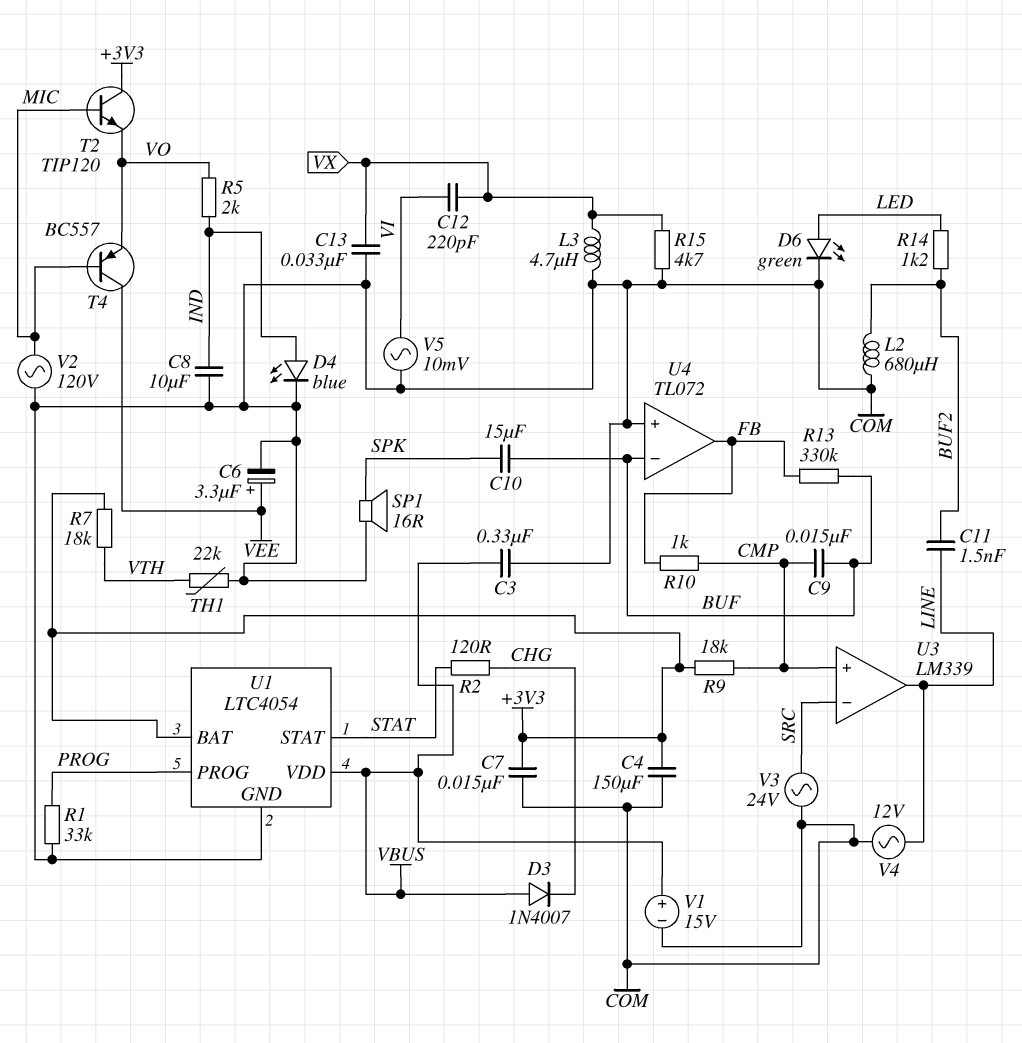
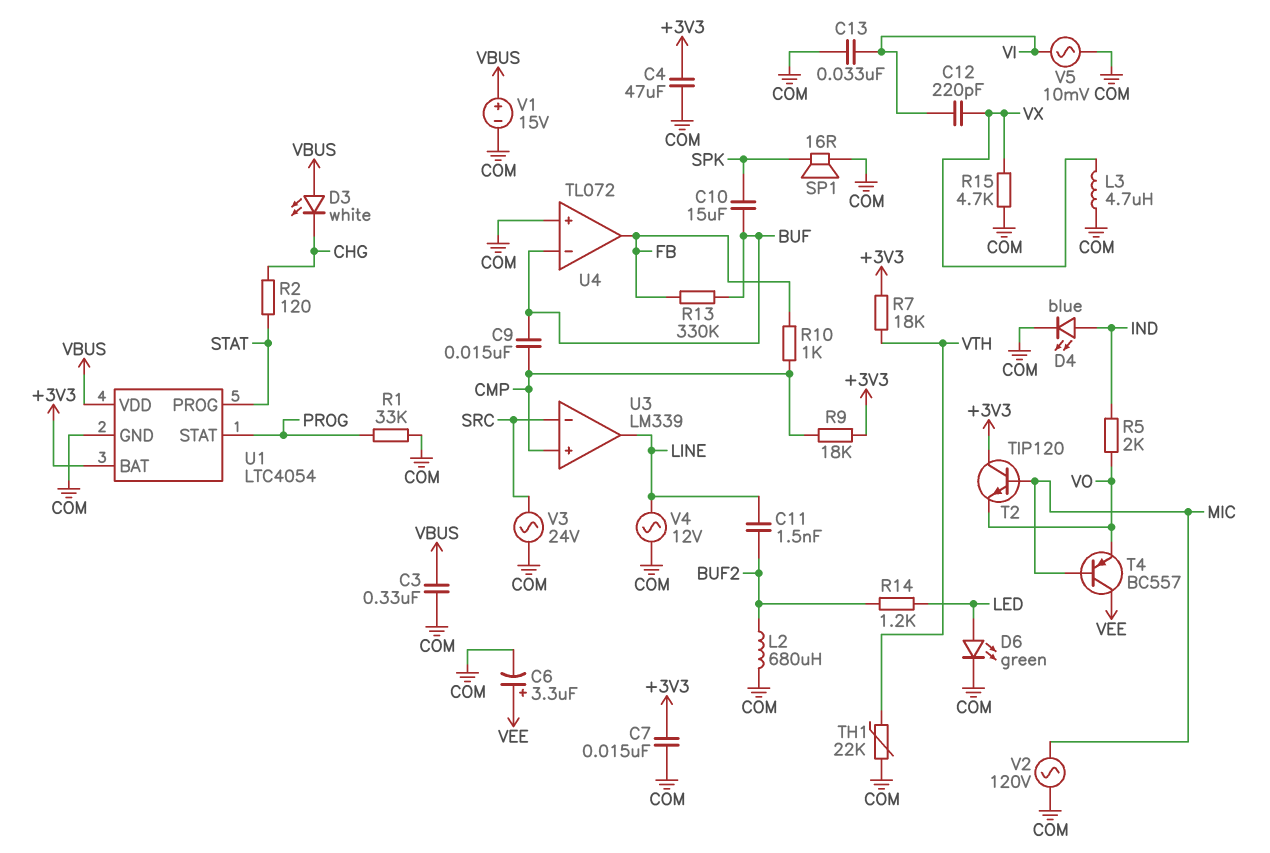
C4: 150uF (+3V3, COM) -> 47uF (+3V3, COM)
C8: 10uF (COM, IND) -> none
C13: 33nF (COM, VX) -> 33nF (COM, VI)
D3: diode 1N4007 (A VBUS, K CHG) -> LED white (A VBUS, K CHG)
U1 pin PROG: PROG -> STAT
U1 pin STAT: STAT -> PROG

